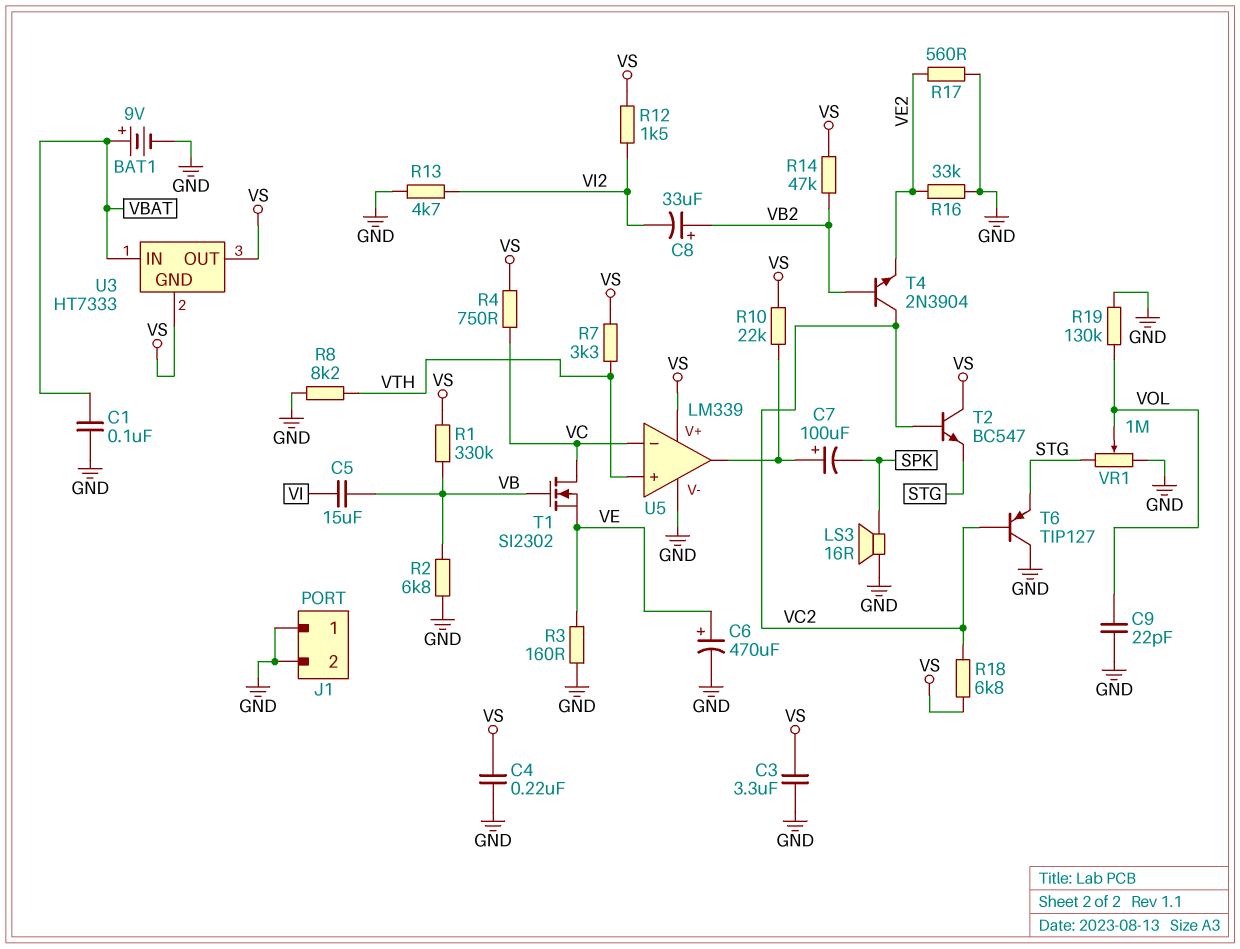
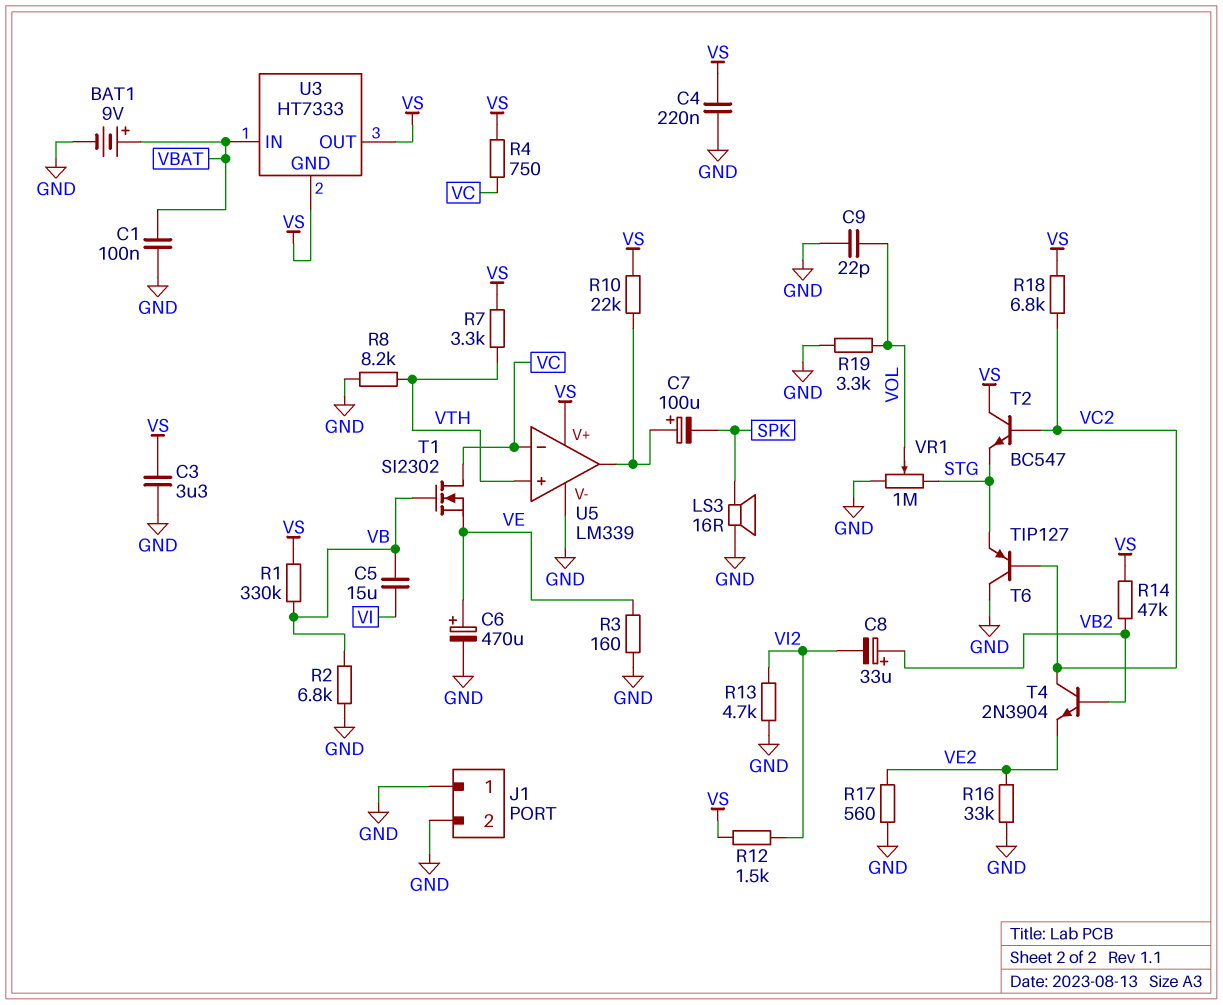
R19: 130k (GND, VOL) -> 3.3k (GND, VOL)

